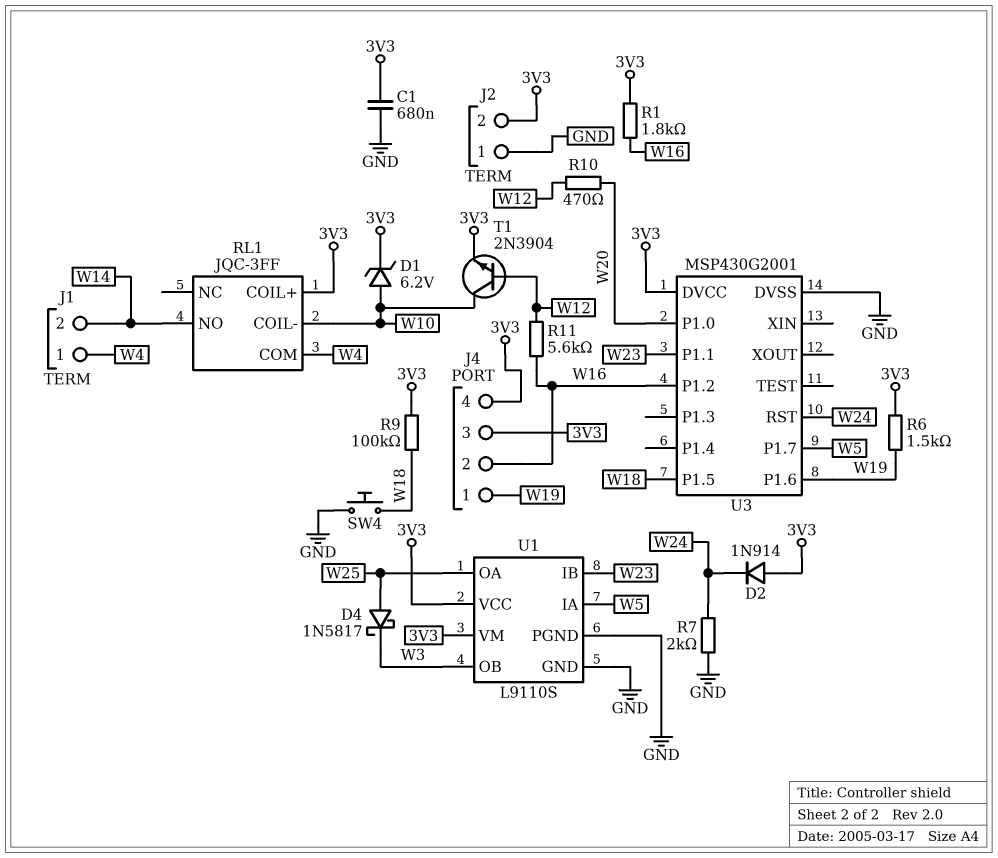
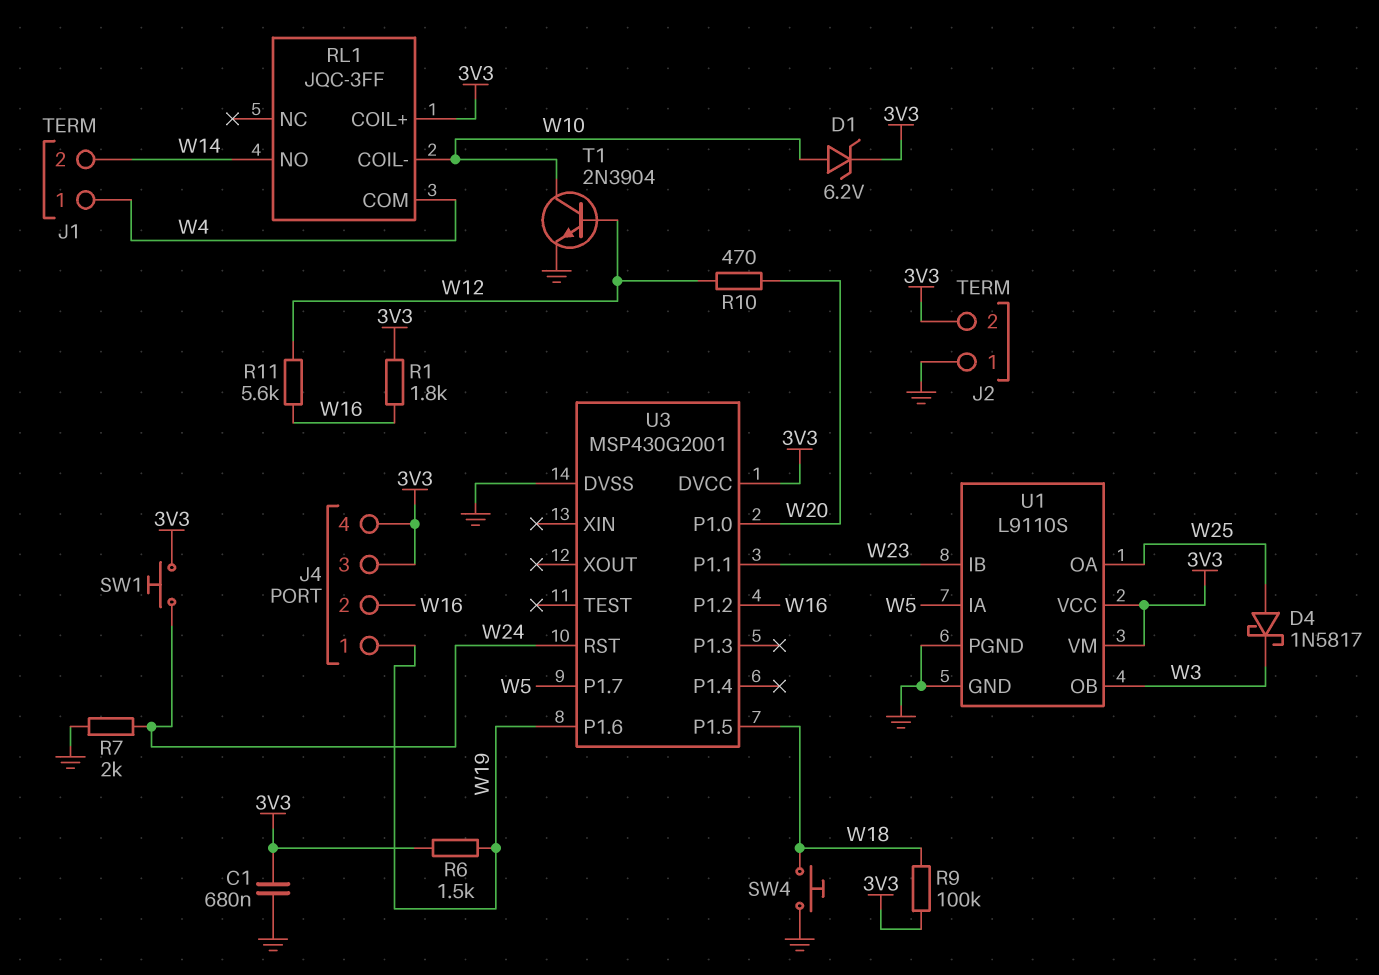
D2: diode 1N914 (A 3V3, K W24) -> none
SW1: none -> button (3V3, W24)
T1: NPN 2N3904 (B W12, C W10, E 3V3) -> NPN 2N3904 (B W12, C W10, E GND)

